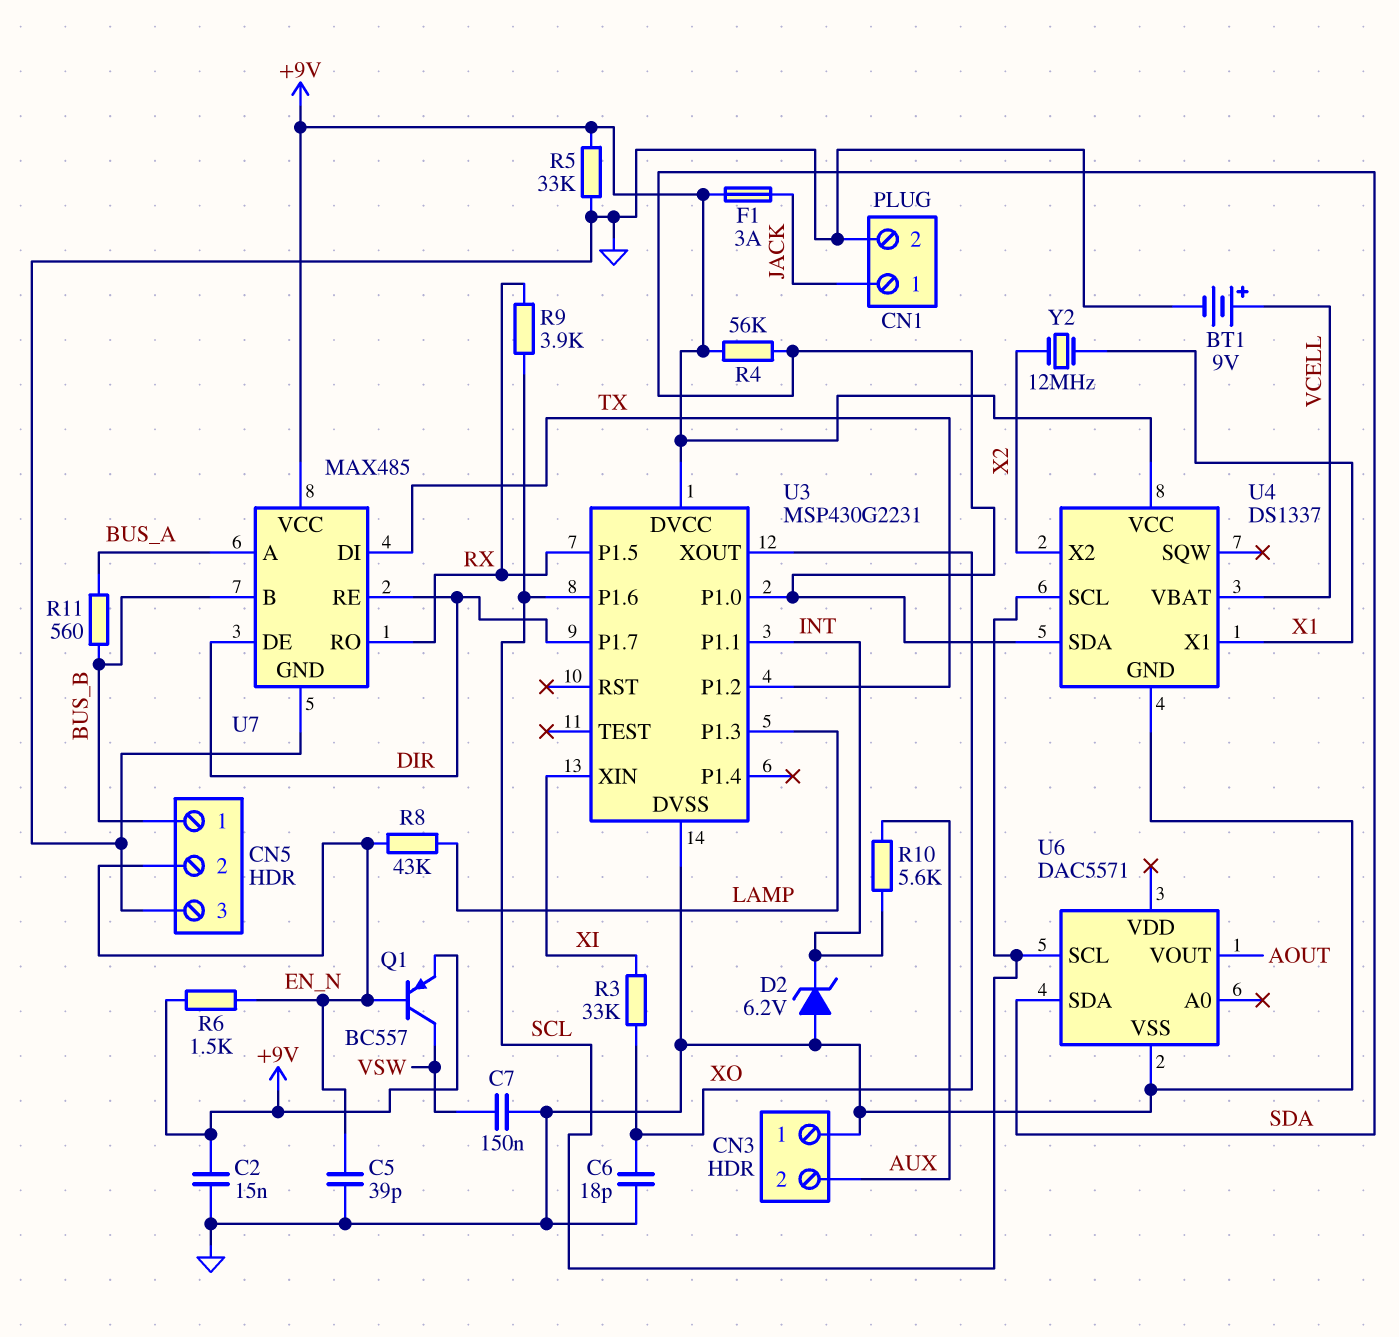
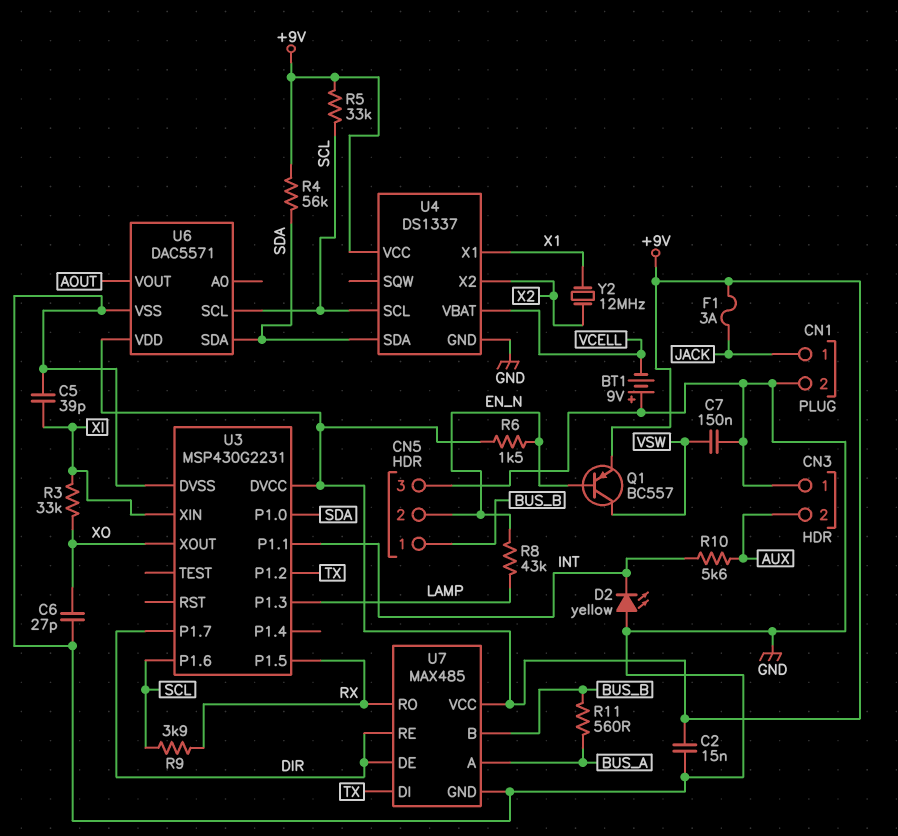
BT1: 9V (plus VCELL, minus GND) -> 9V (plus GND, minus VCELL)
C5: 39pF (EN_N, GND) -> 39pF (GND, XI)
C6: 18pF (GND, XO) -> 27pF (GND, XO)
D2: zener 6.2V (A GND, K INT) -> LED yellow (A GND, K INT)
R5: 33k (+9V, GND) -> 33k (+9V, SCL)
U6 pin VDD: none -> +9V

